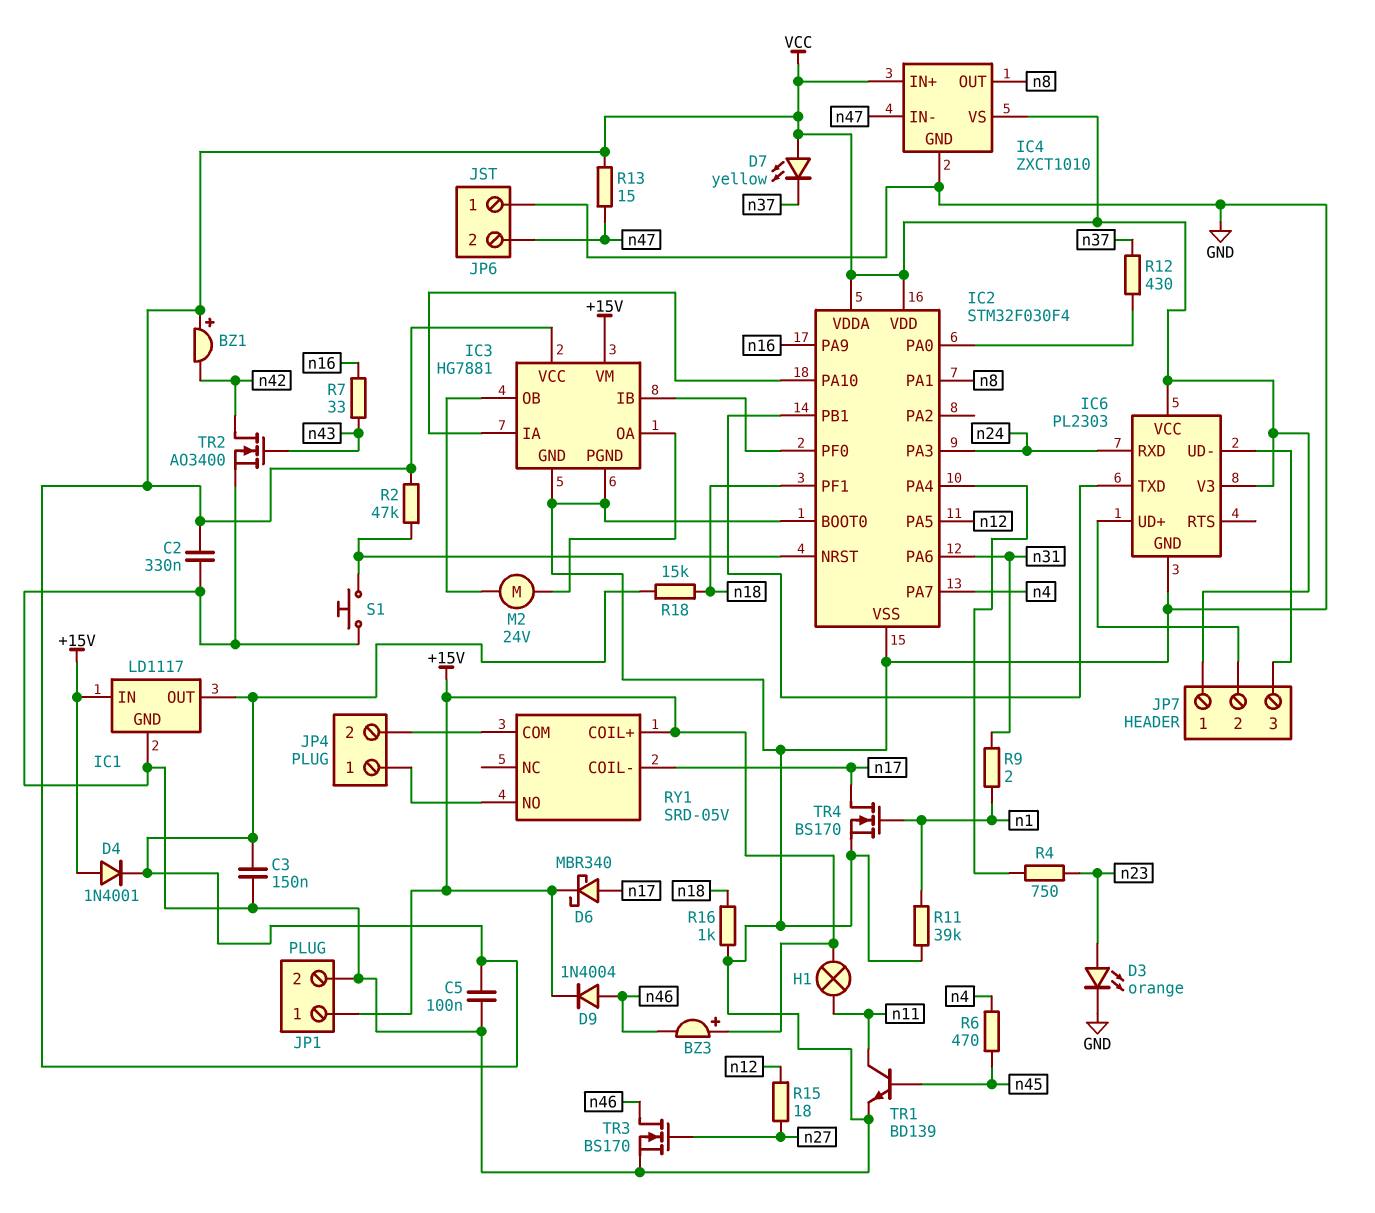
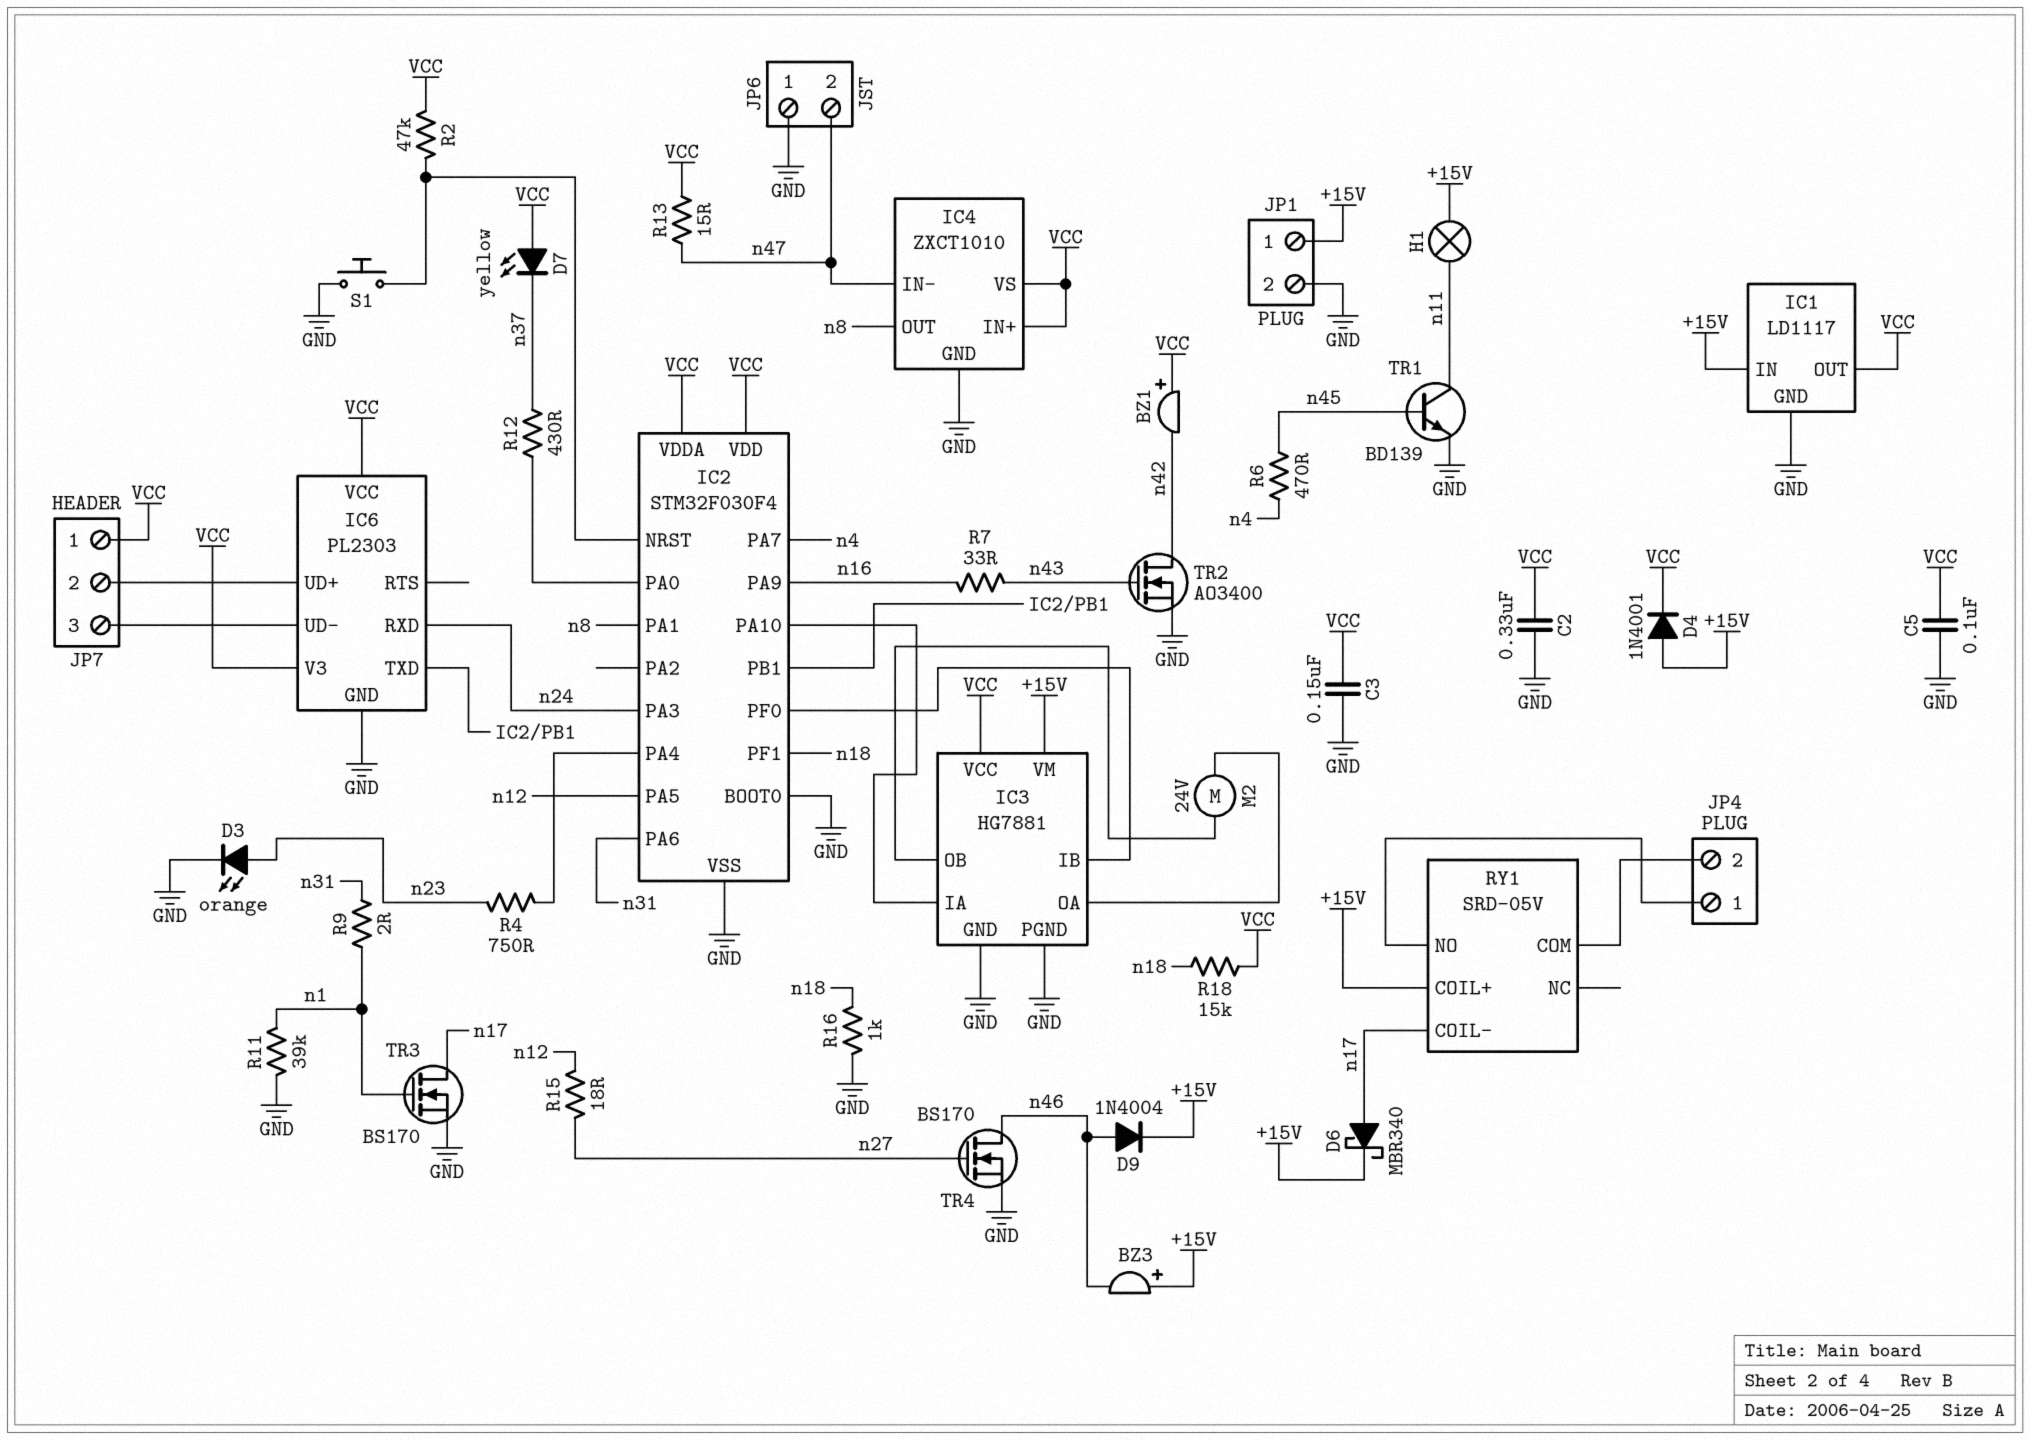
TR3: NMOS BS170 (G n27, D n46, S GND) -> NMOS BS170 (G n1, D n17, S GND)
TR4: NMOS BS170 (G n1, D n17, S GND) -> NMOS BS170 (G n27, D n46, S GND)

